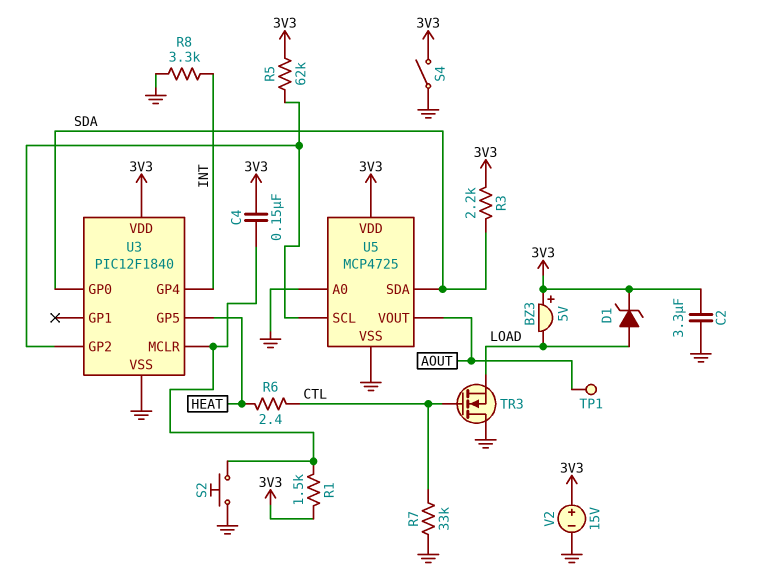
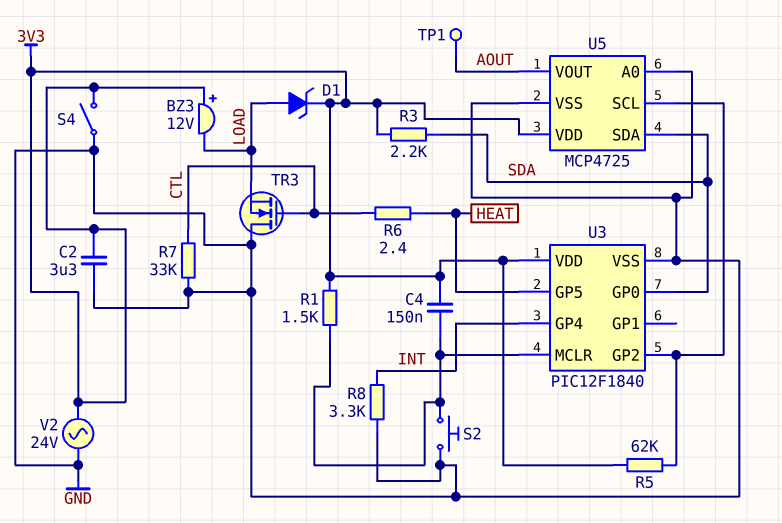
BZ3: buzzer 5V (plus 3V3, minus LOAD) -> buzzer 12V (plus 3V3, minus LOAD)
V2: 15V (plus 3V3, minus GND) -> AC 24V (3V3, GND)

